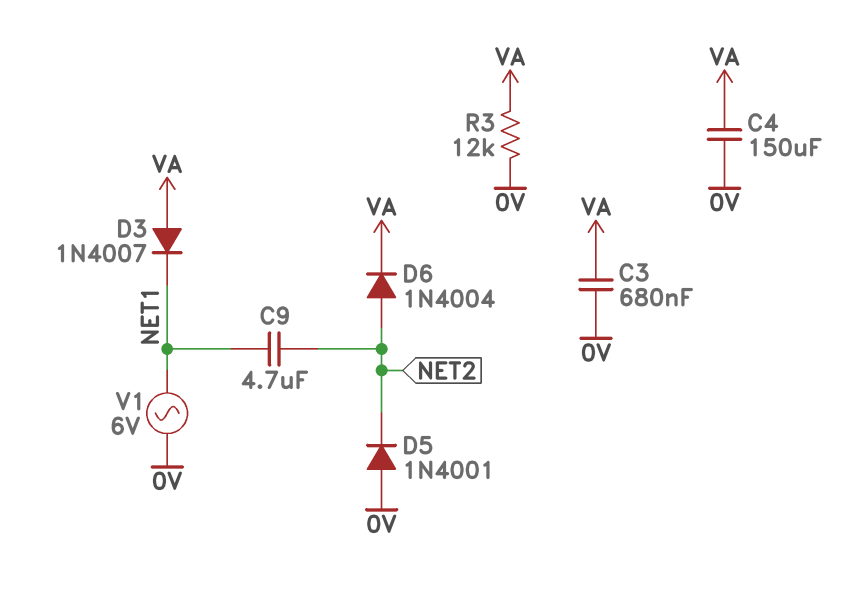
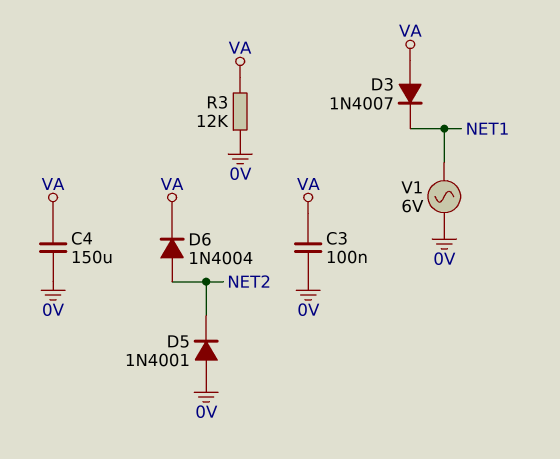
C3: 680nF (0V, VA) -> 100nF (0V, VA)
C9: 4.7uF (NET1, NET2) -> none

